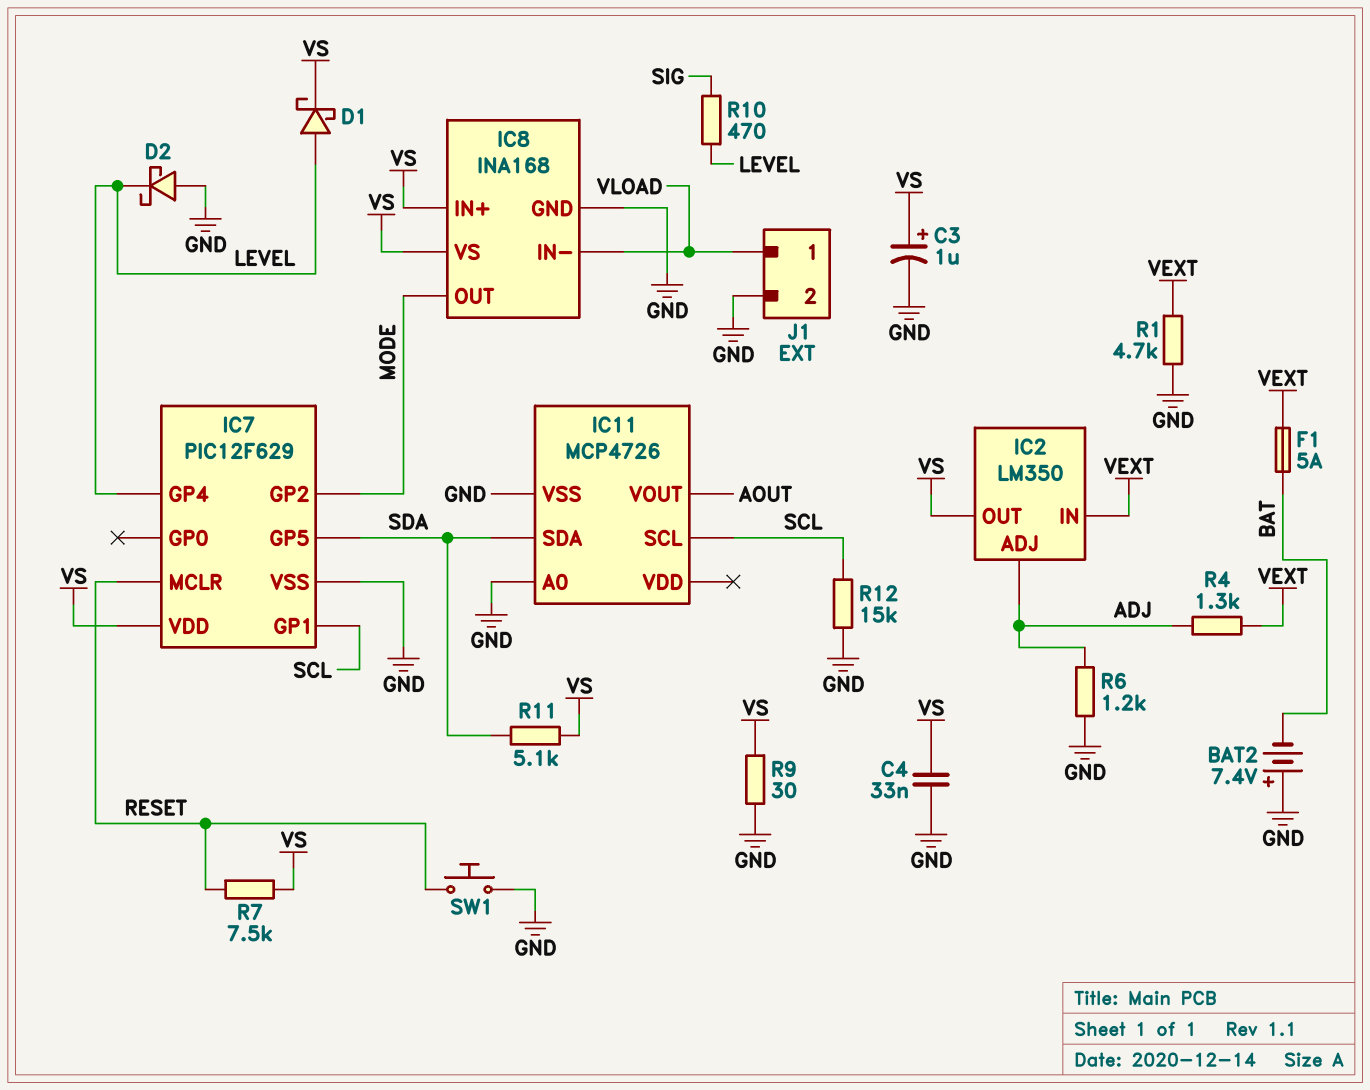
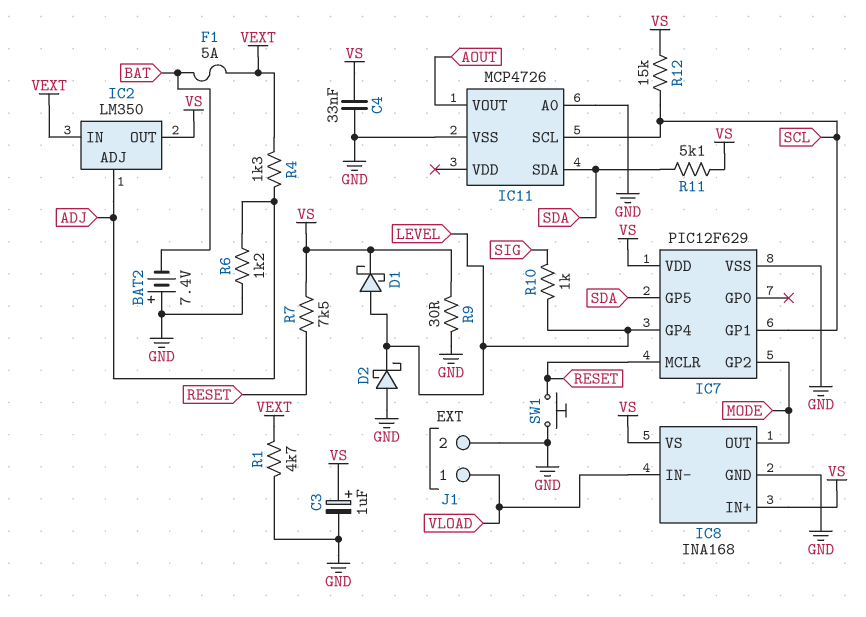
R10: 470 (LEVEL, SIG) -> 1k (LEVEL, SIG)
R12: 15k (GND, SCL) -> 15k (SCL, VS)

